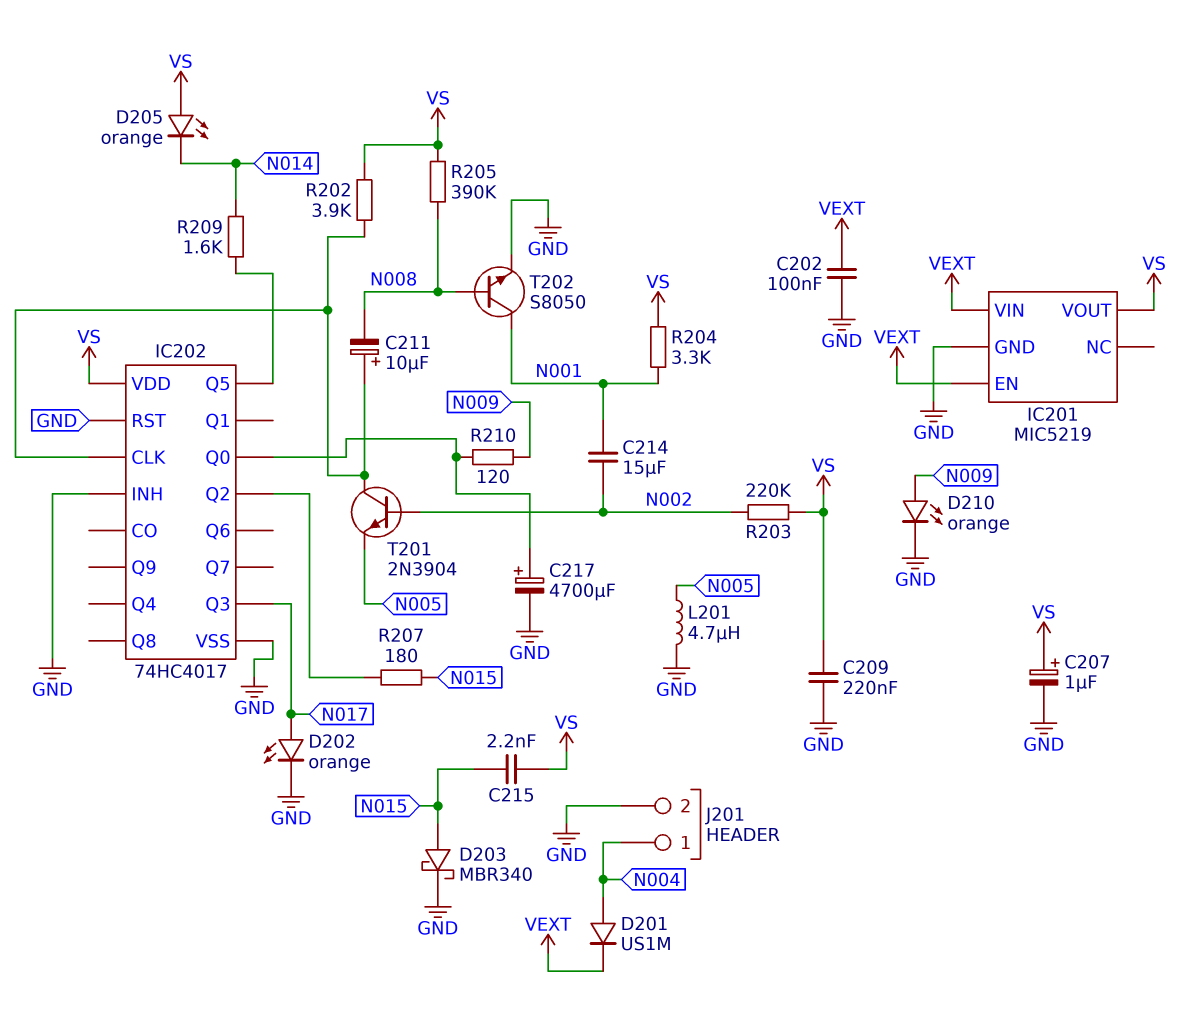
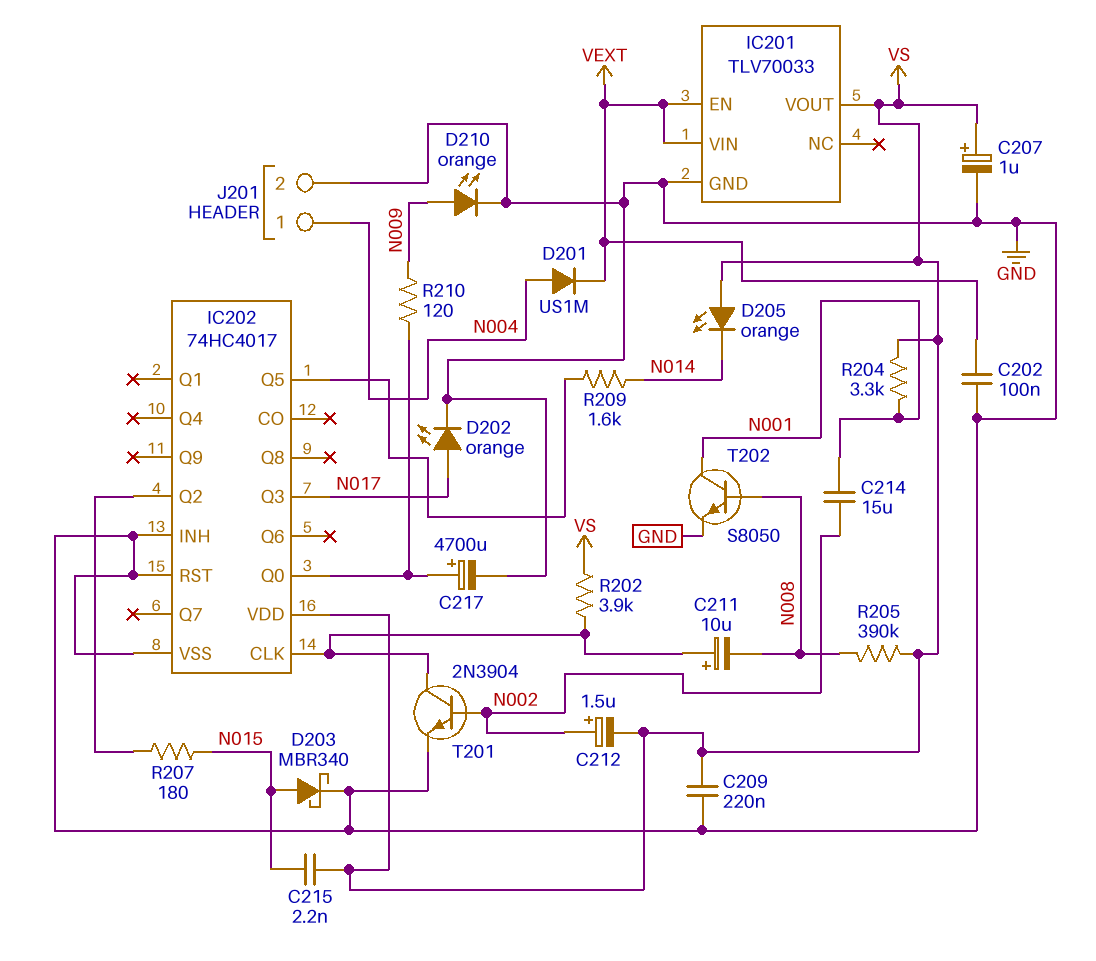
C212: none -> 1.5uF (plus N002, minus VS)
IC201: MIC5219 -> TLV70033
L201: 4.7uH (GND, N005) -> none
R203: 220k (N002, VS) -> none
T201: NPN 2N3904 (B N002, C IC202/CLK, E N005) -> NPN 2N3904 (B N002, C IC202/CLK, E GND)

